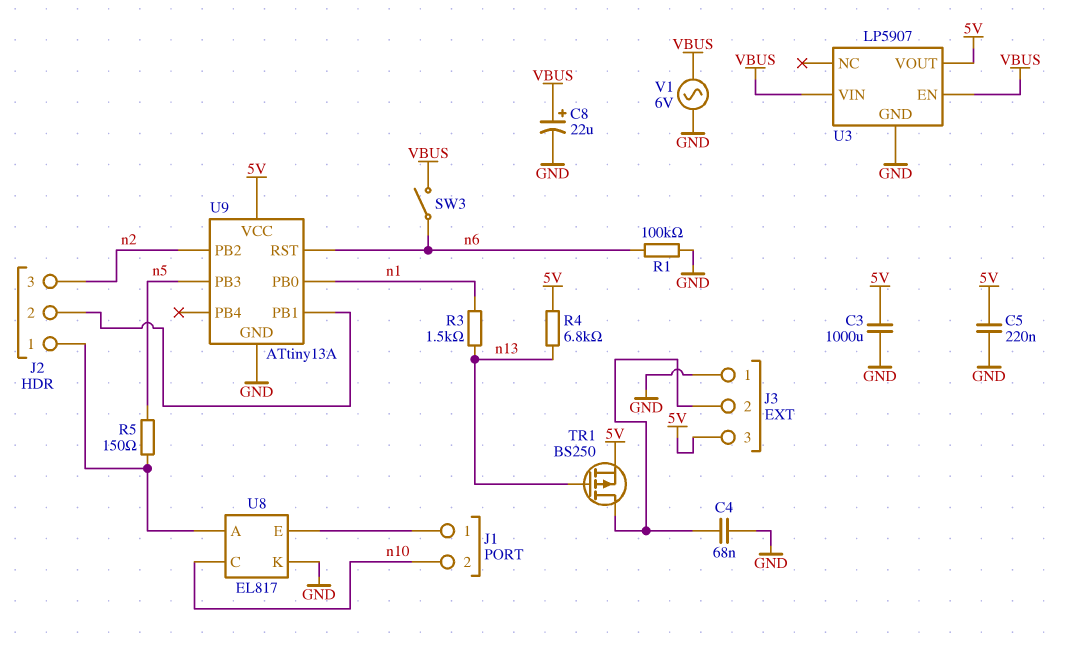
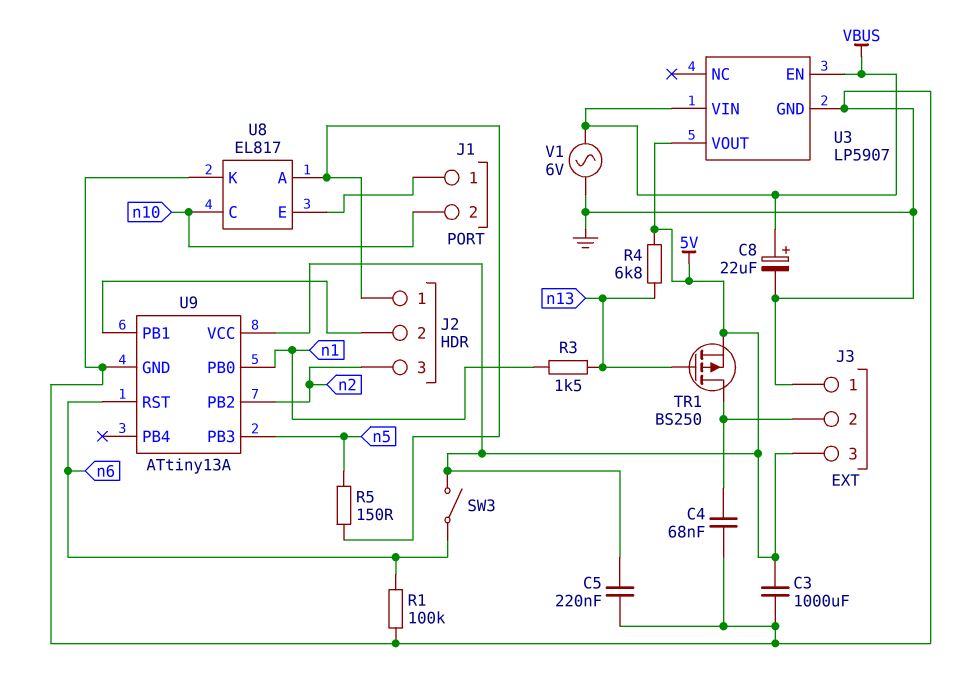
SW3: switch (VBUS, n6) -> switch (5V, n6)

